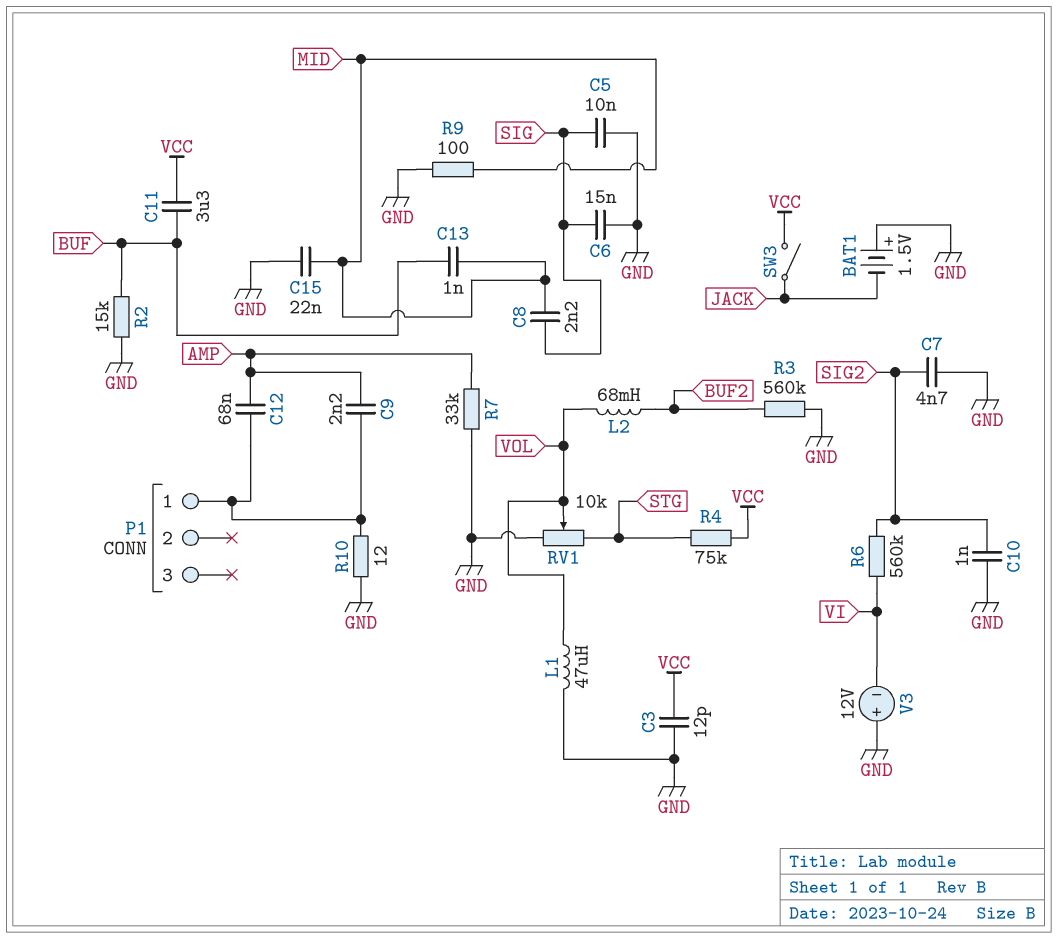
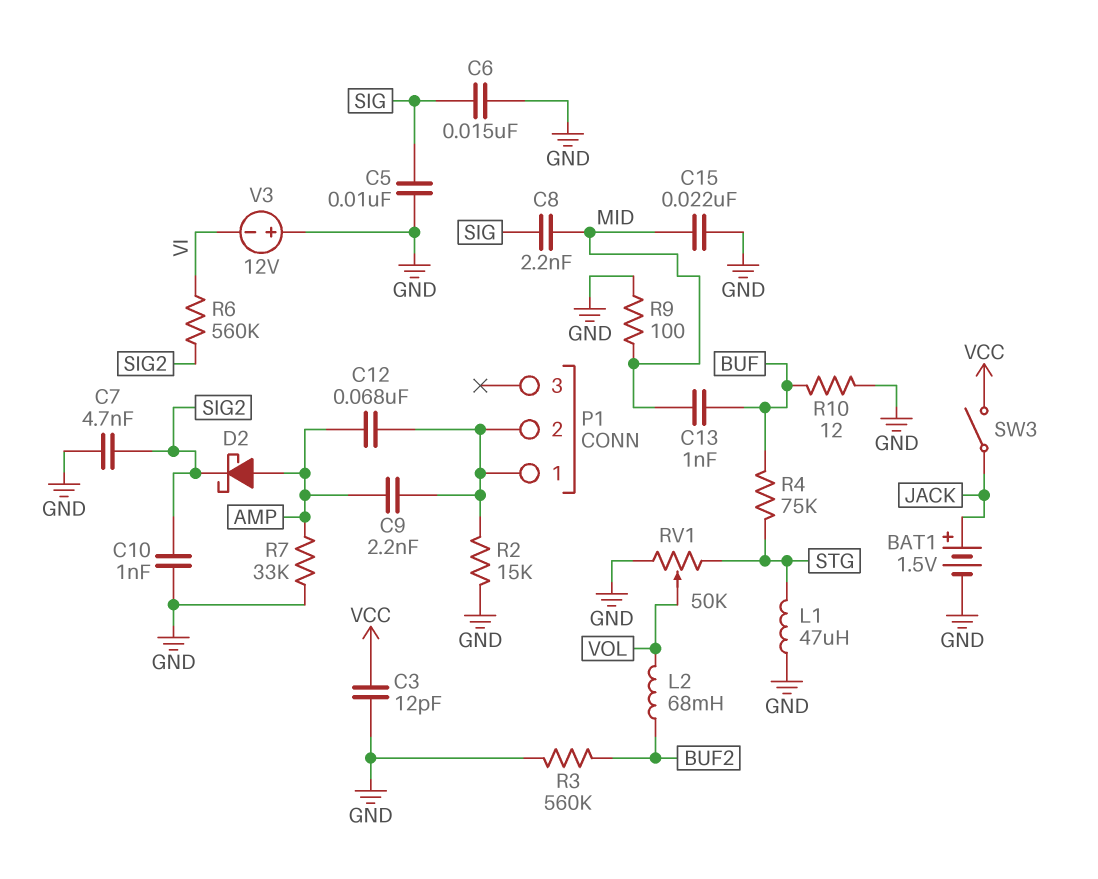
BAT1: 1.5V (plus GND, minus JACK) -> 1.5V (plus JACK, minus GND)
C11: 3.3uF (BUF, VCC) -> none
D2: none -> schottky (A AMP, K SIG2)
L1: 47uH (GND, VOL) -> 47uH (GND, STG)
P1 pin 2: none -> P1/1
R2: 15k (BUF, GND) -> 15k (GND, P1/1)
R4: 75k (STG, VCC) -> 75k (BUF, STG)
R10: 12 (GND, P1/1) -> 12 (BUF, GND)
RV1: 10k (GND, STG, wiper VOL) -> 50k (GND, STG, wiper VOL)

